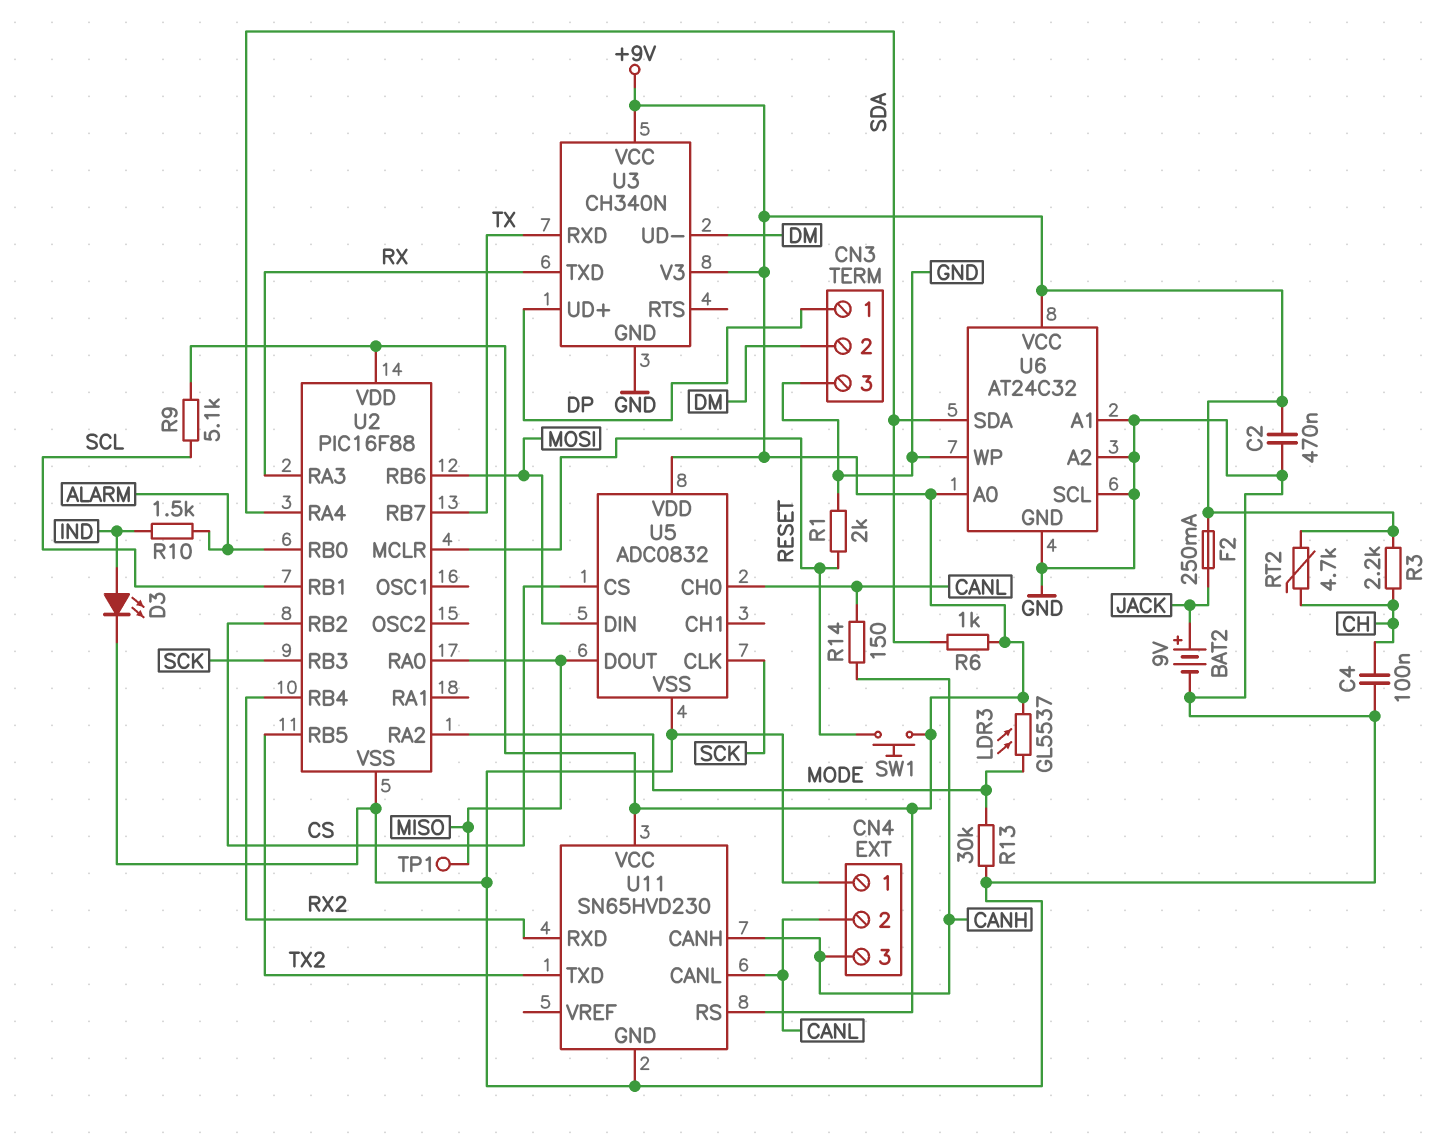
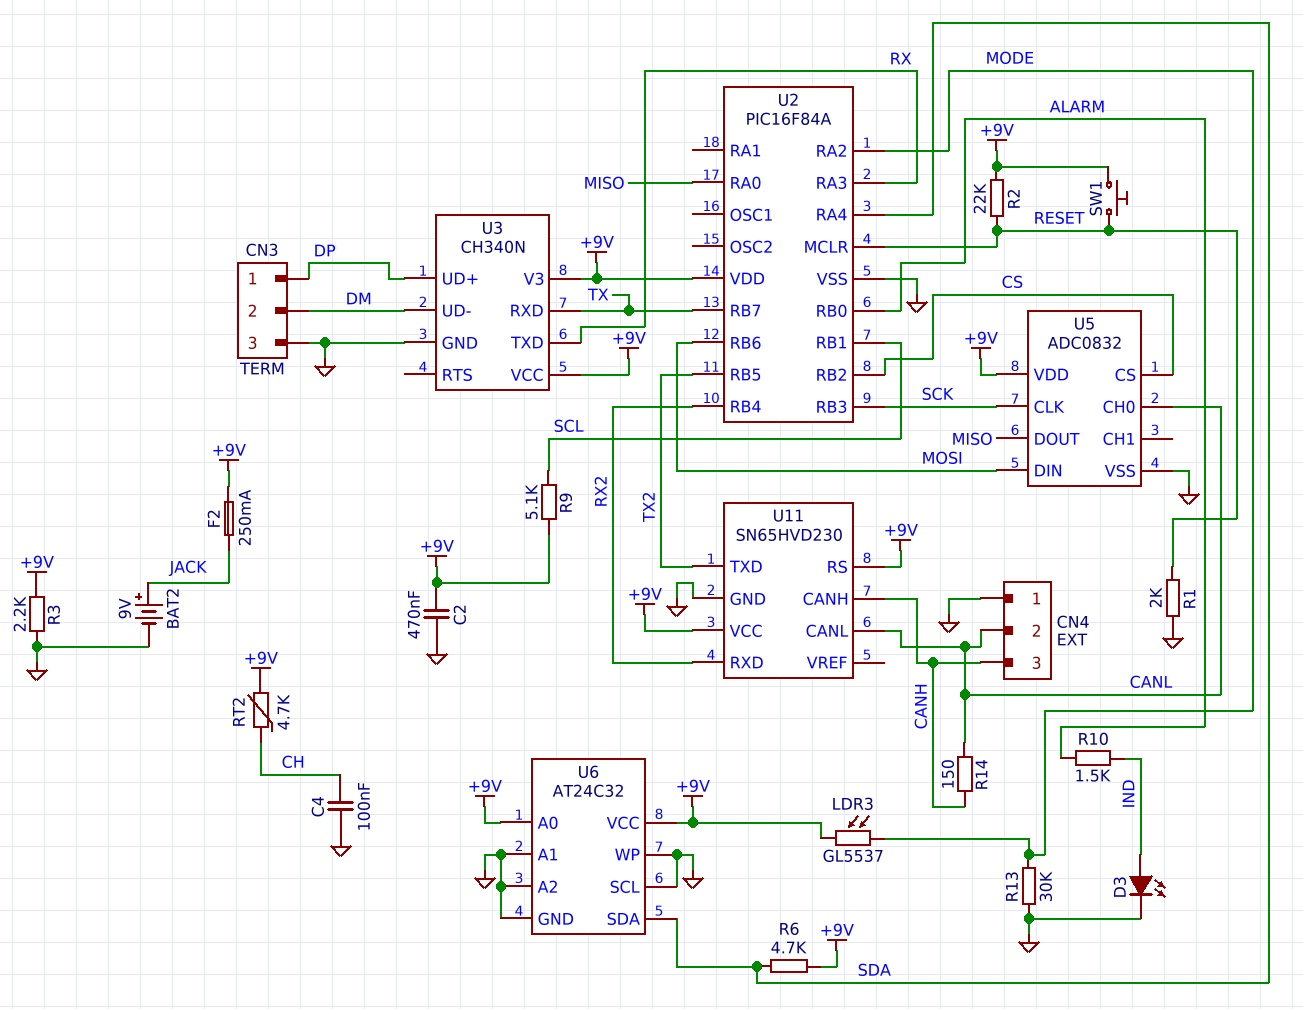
R2: none -> 22k (+9V, RESET)
R3: 2.2k (+9V, CH) -> 2.2k (+9V, GND)
R6: 1k (+9V, SDA) -> 4.7k (+9V, SDA)
TP1: test point (MISO) -> none
U2: PIC16F88 -> PIC16F84A

